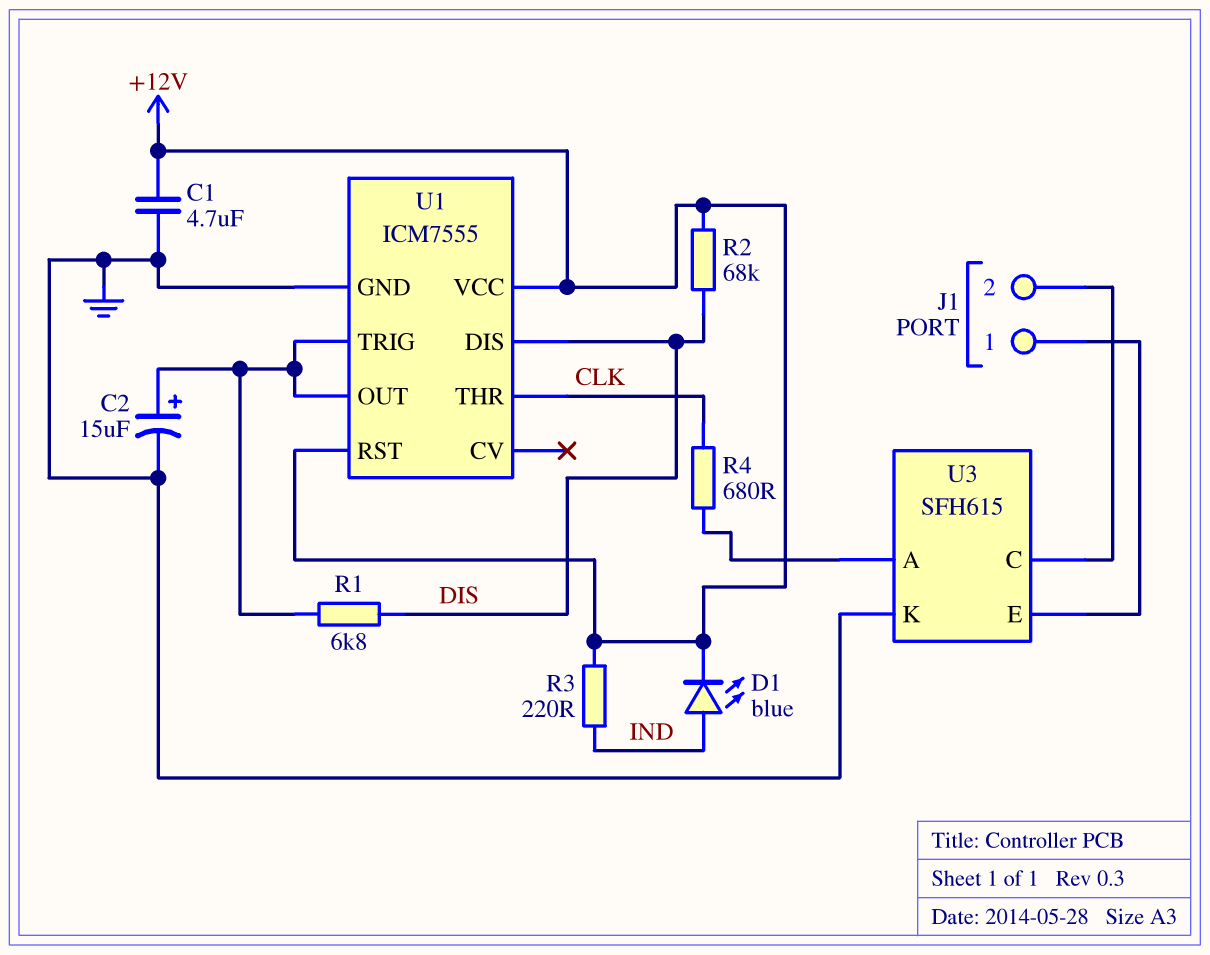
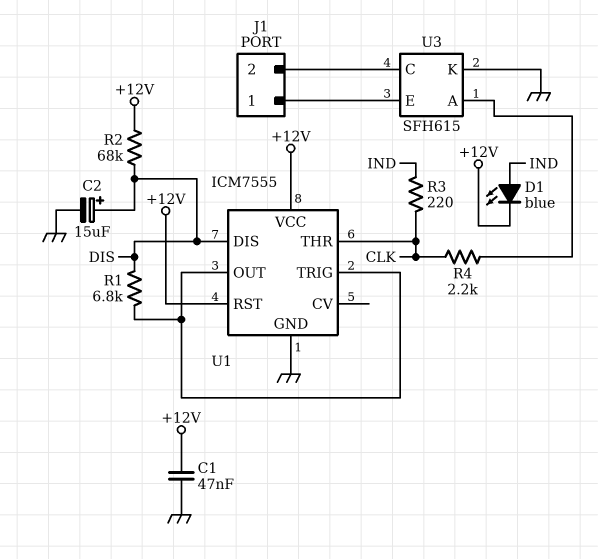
C1: 4.7uF (+12V, GND) -> 47nF (+12V, GND)
C2: 15uF (plus U1/OUT, minus GND) -> 15uF (plus DIS, minus GND)
R3: 220 (+12V, IND) -> 220 (CLK, IND)
R4: 680 (CLK, U3/A) -> 2.2k (CLK, U3/A)

